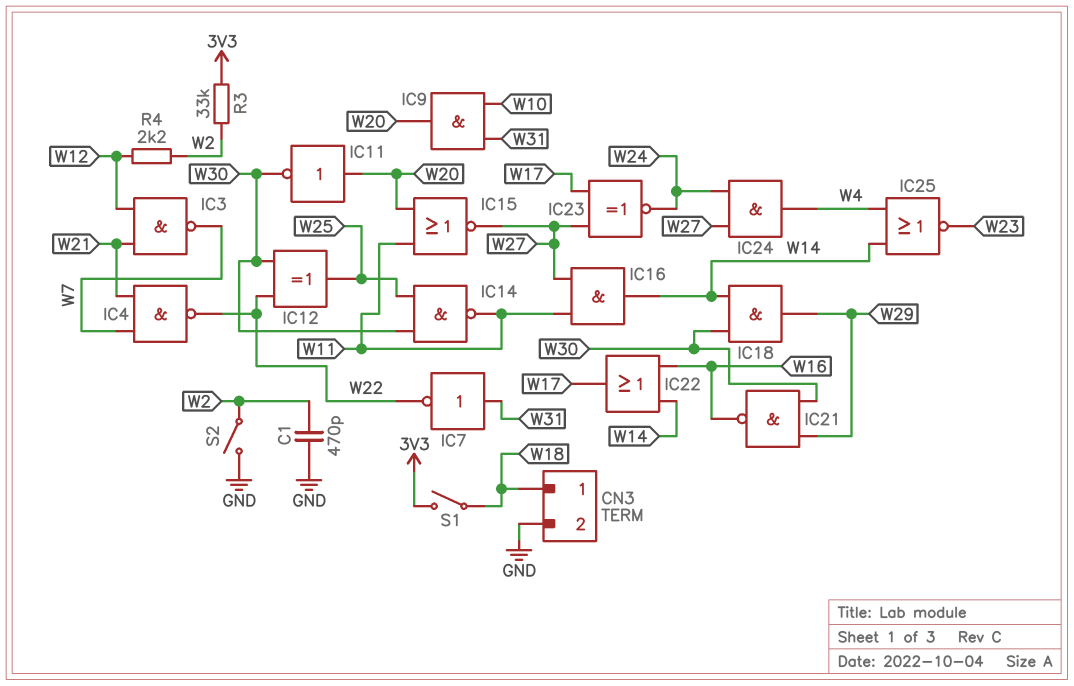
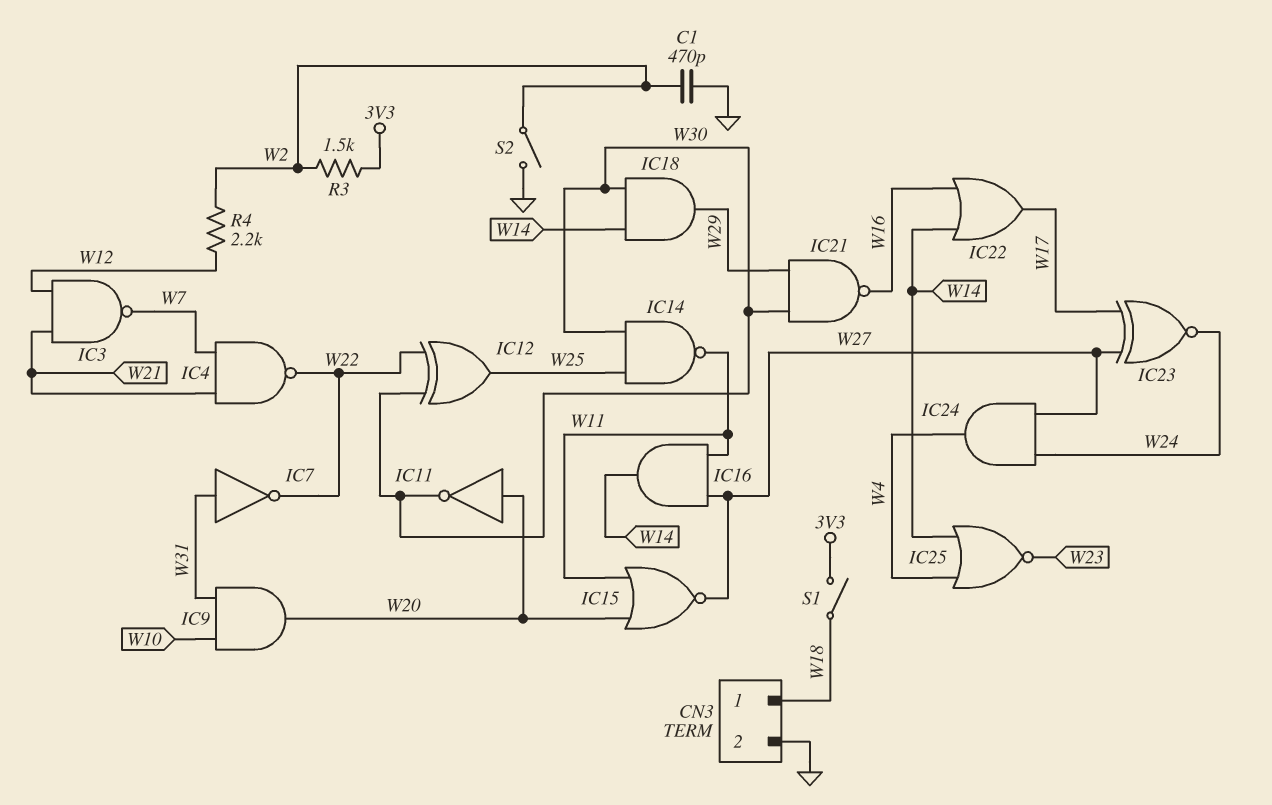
R3: 33k (3V3, W2) -> 1.5k (3V3, W2)

